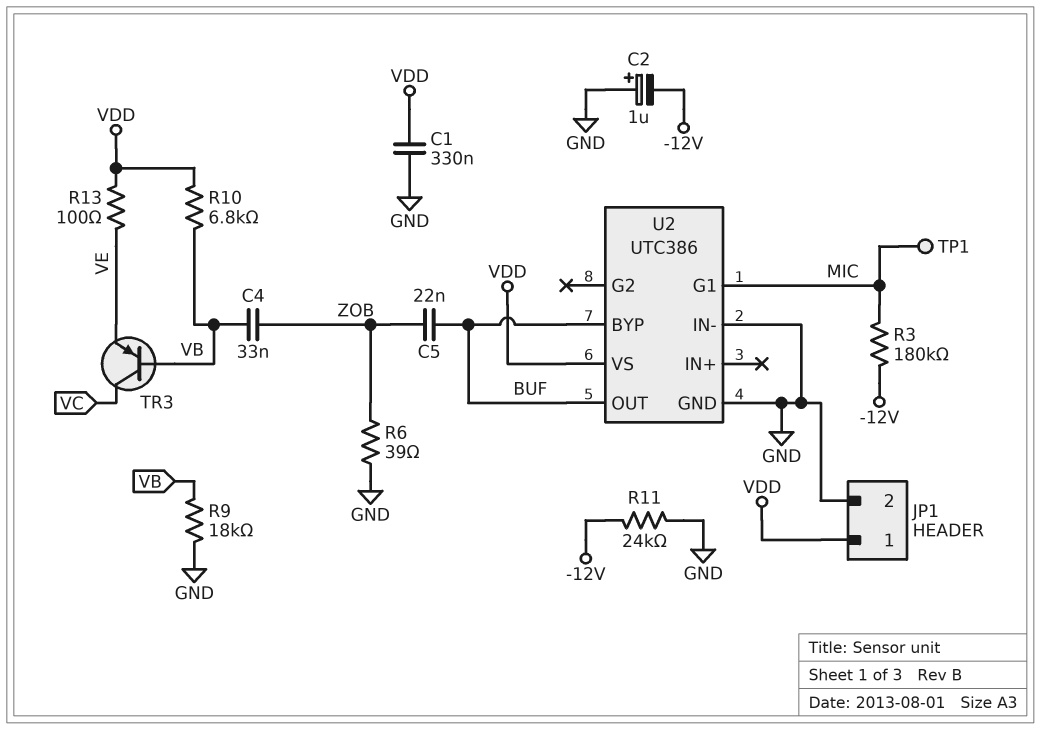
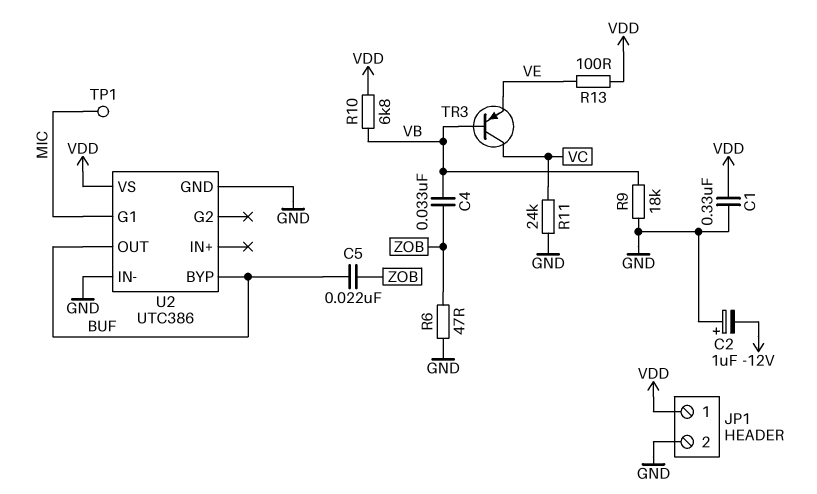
R3: 180k (-12V, MIC) -> none
R6: 39 (GND, ZOB) -> 47 (GND, ZOB)
R11: 24k (-12V, GND) -> 24k (GND, VC)

